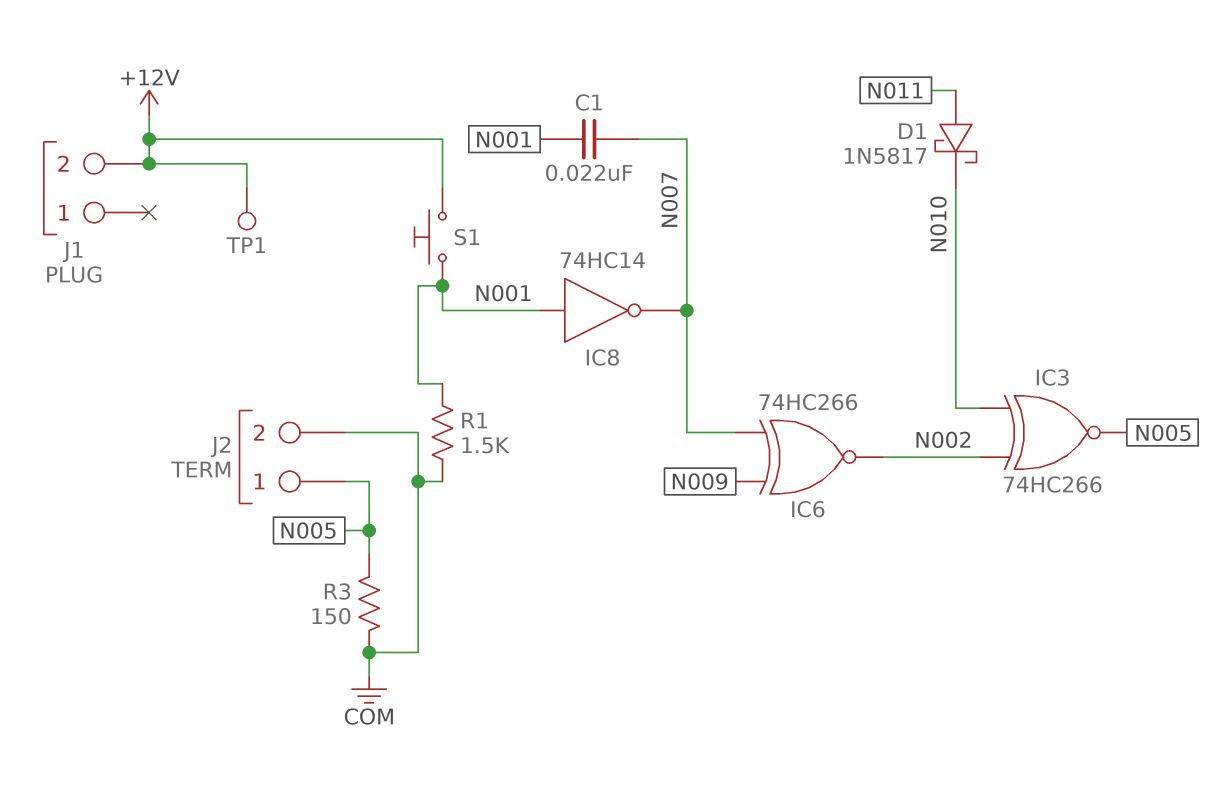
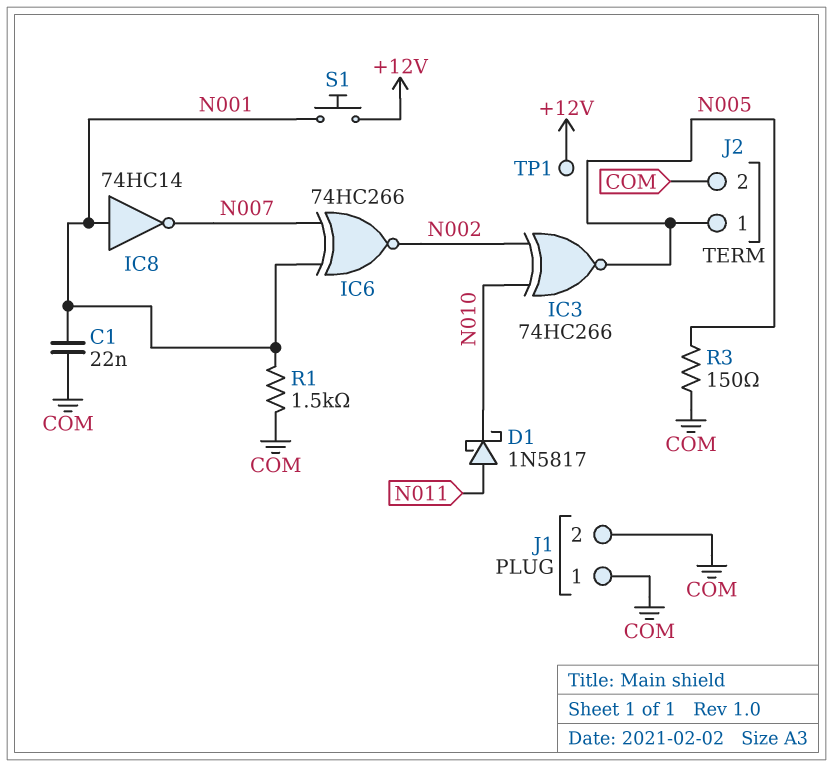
C1: 22nF (N001, N007) -> 22nF (COM, N001)
IC6: XNOR 74HC266 (in N007, in N009, out N002) -> XNOR 74HC266 (in N001, in N007, out N002)
J1 pin 1: none -> COM
J1 pin 2: +12V -> COM

